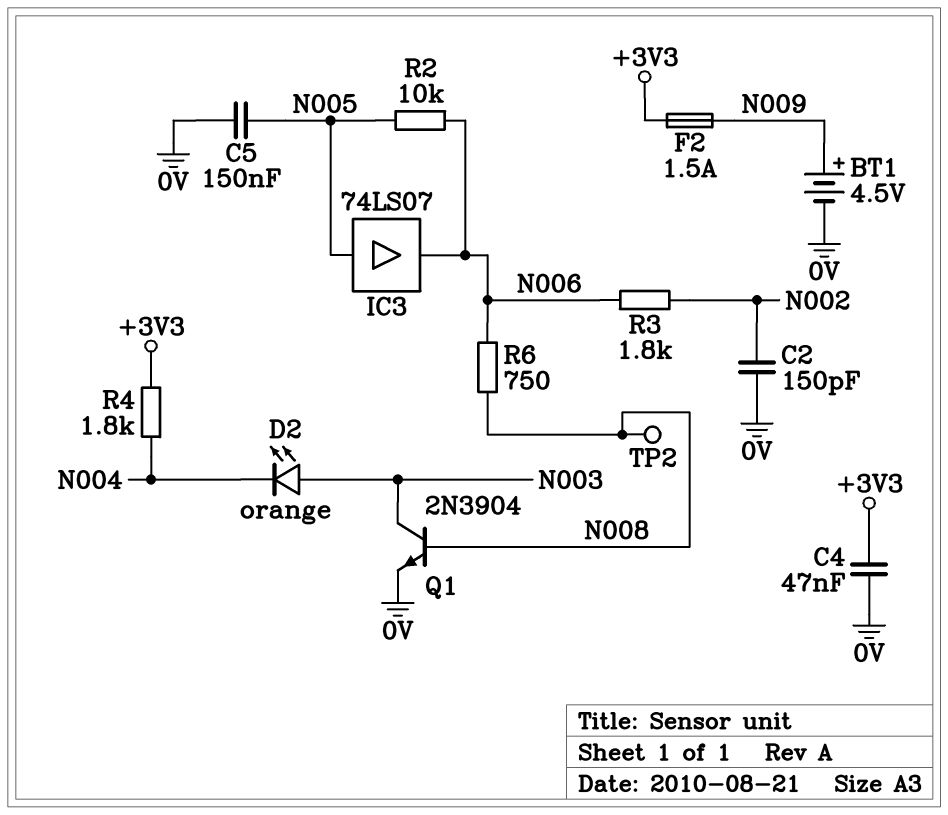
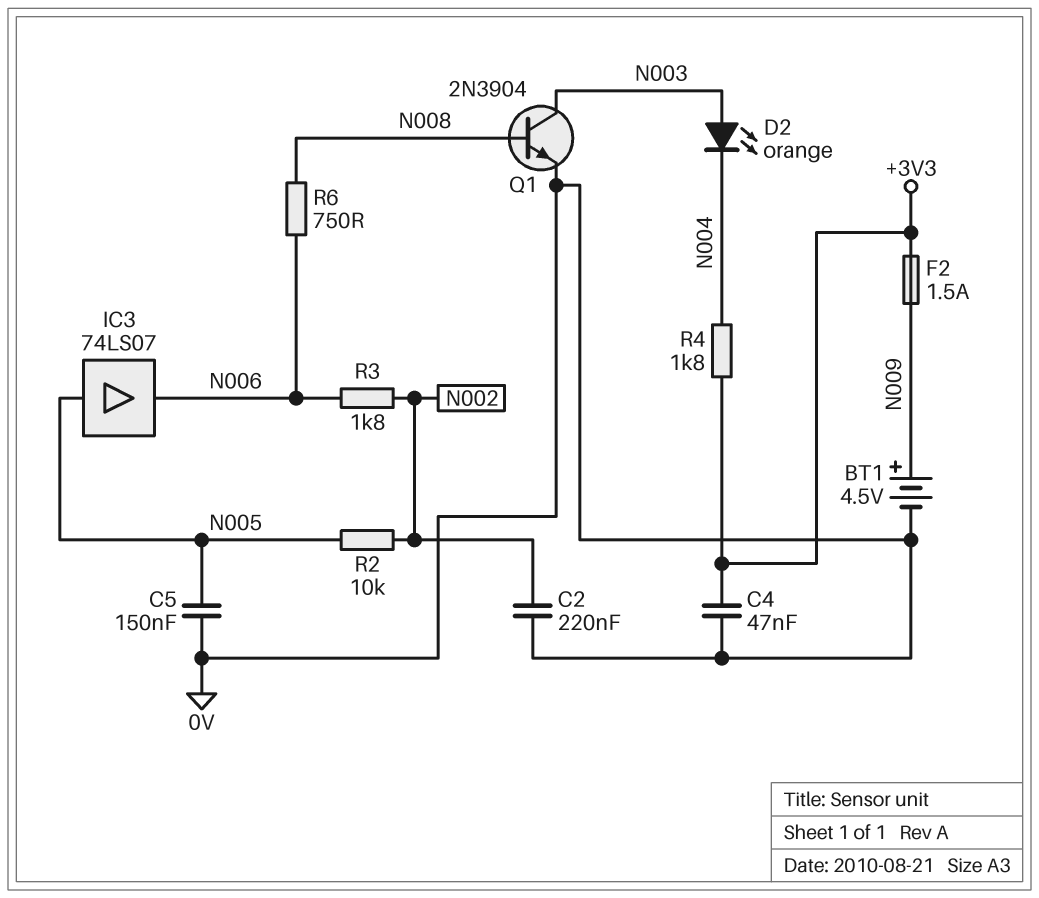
C2: 150pF (0V, N002) -> 220nF (0V, N002)
R2: 10k (N005, N006) -> 10k (N002, N005)
TP2: test point (N008) -> none

